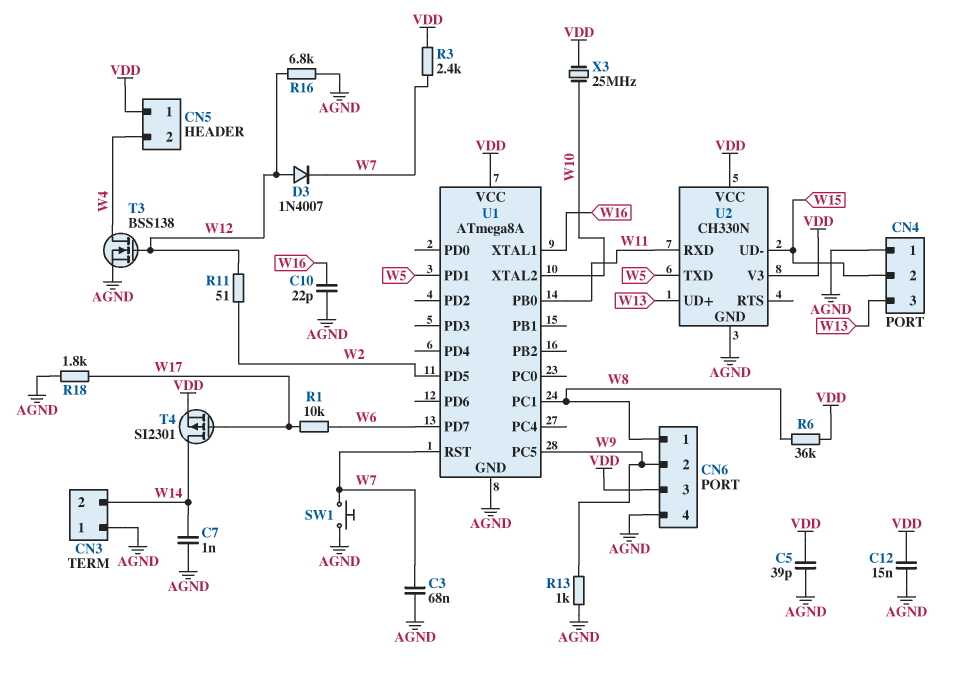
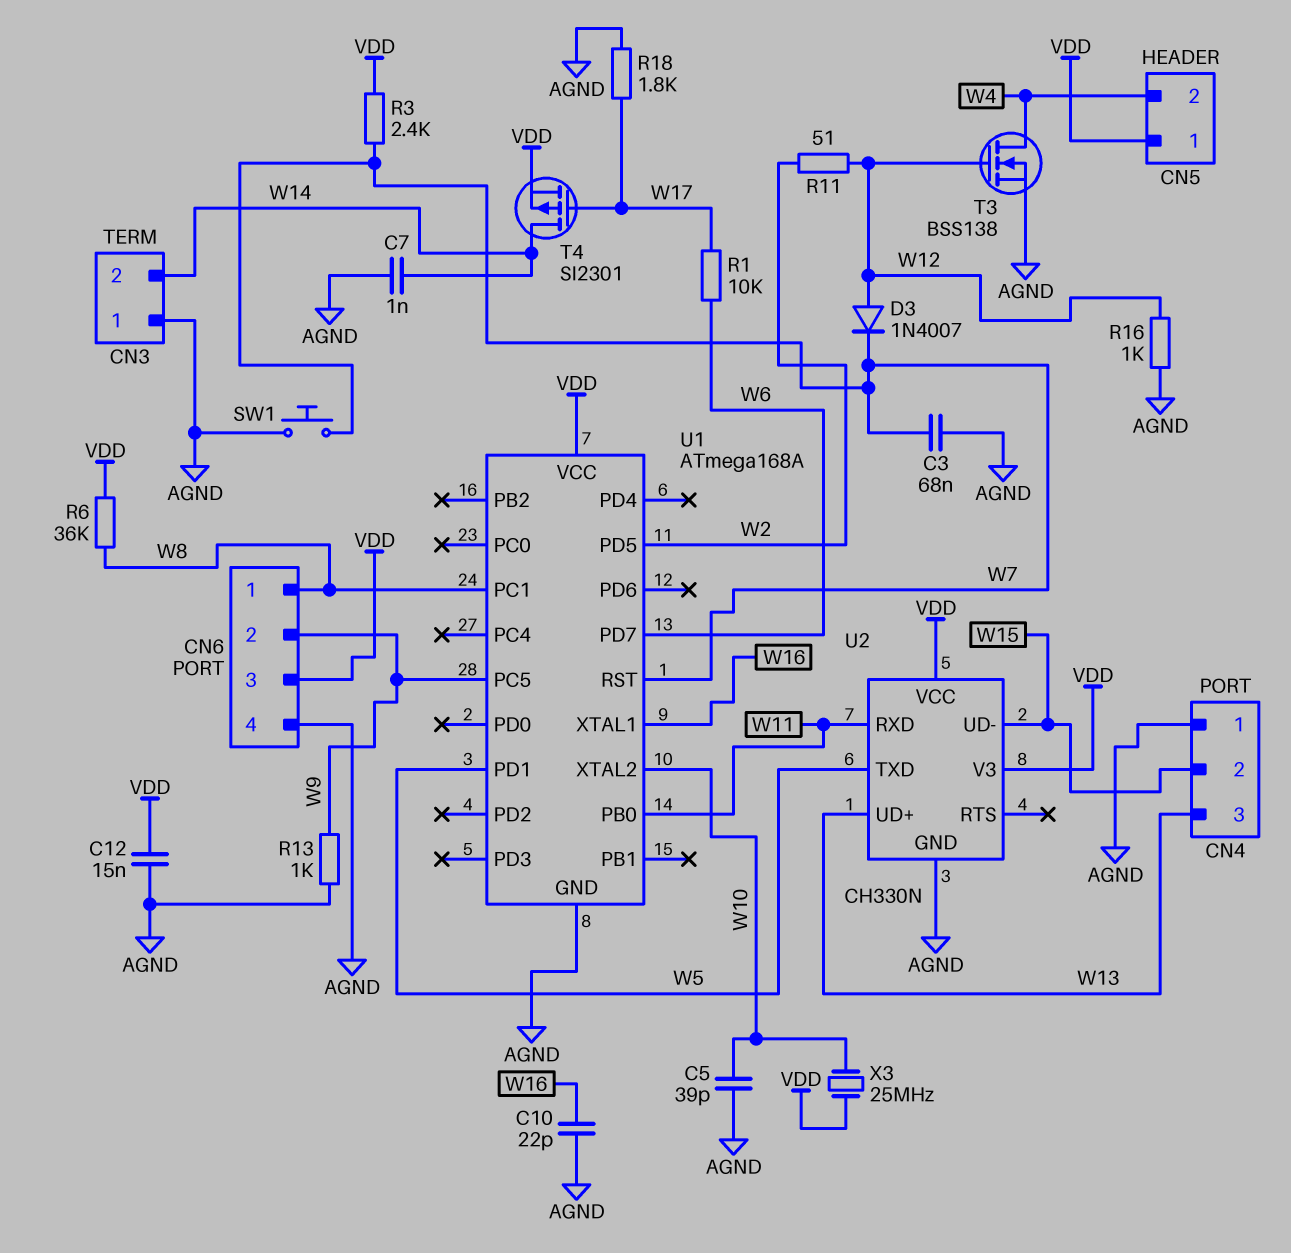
C5: 39pF (AGND, VDD) -> 39pF (AGND, W10)
R16: 6.8k (AGND, W12) -> 1k (AGND, W12)
U1: ATmega8A -> ATmega168A

